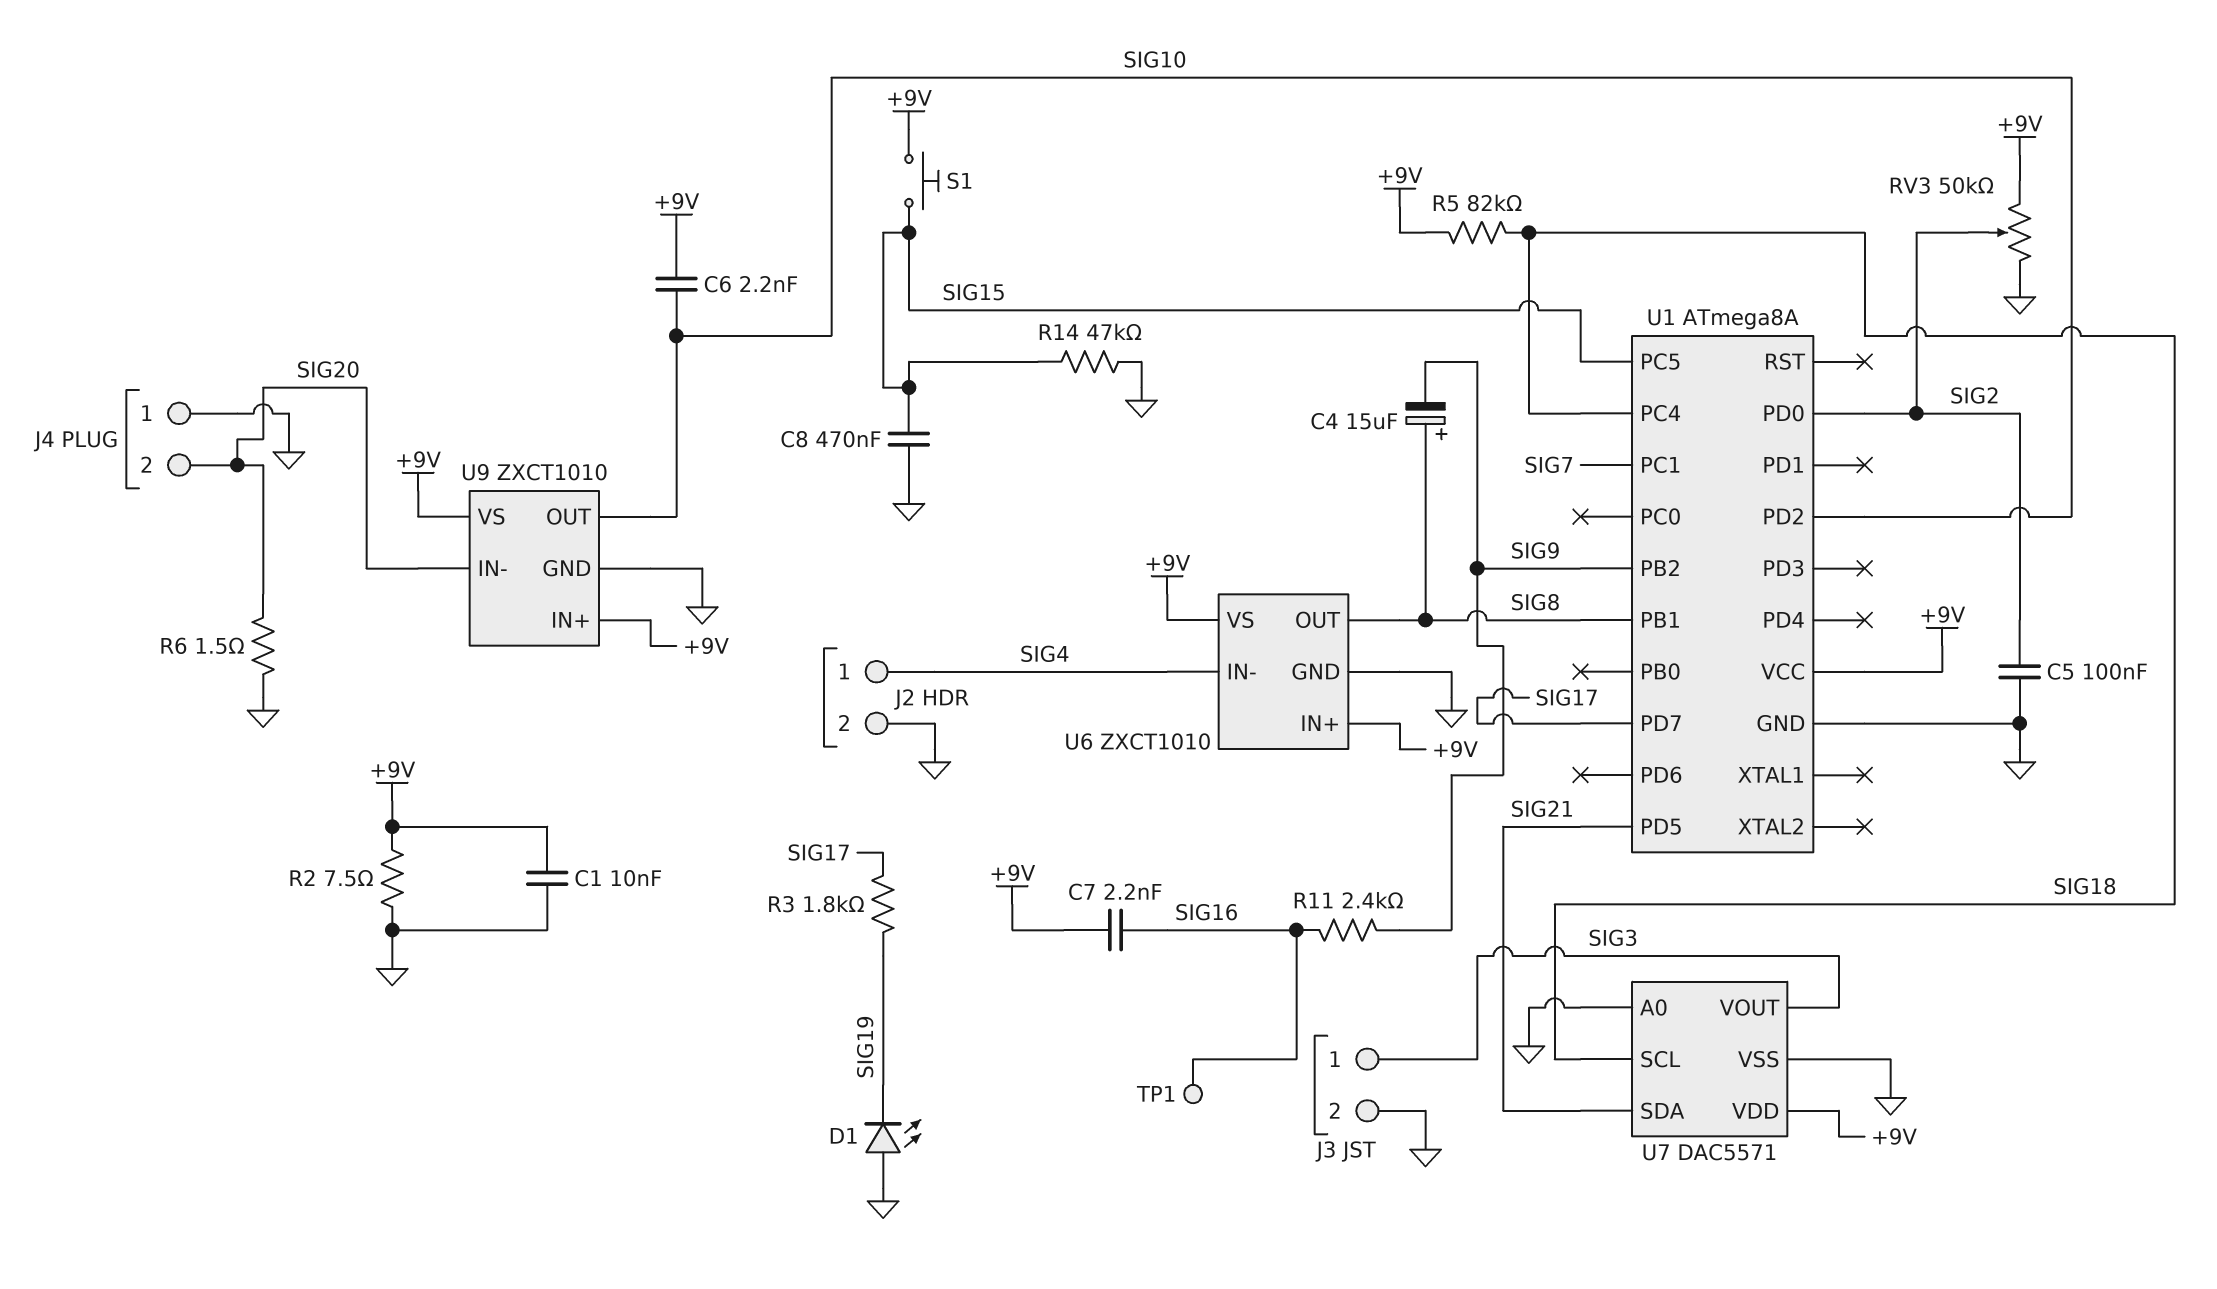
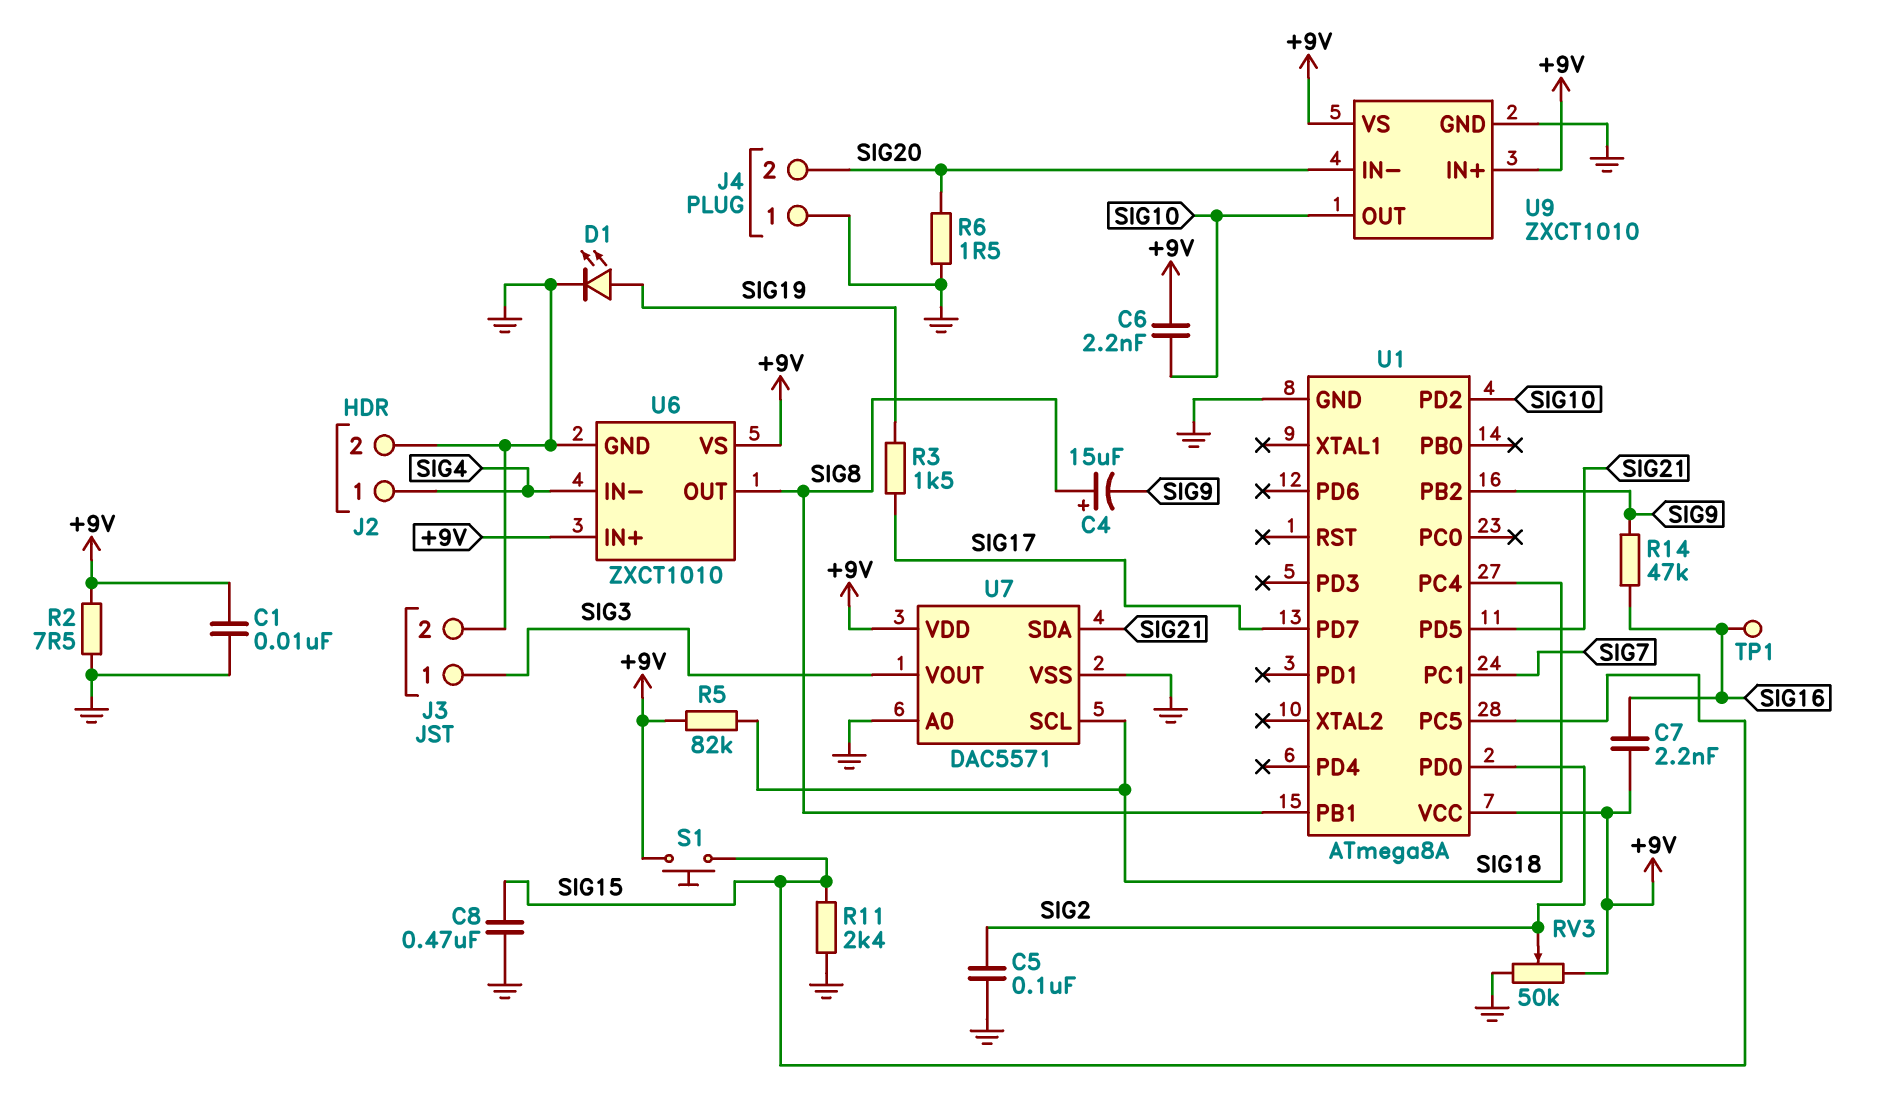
D1: LED (A GND, K SIG19) -> LED (A SIG19, K GND)
R3: 1.8k (SIG17, SIG19) -> 1.5k (SIG17, SIG19)
R11: 2.4k (SIG9, SIG16) -> 2.4k (GND, SIG15)
R14: 47k (GND, SIG15) -> 47k (SIG9, SIG16)

